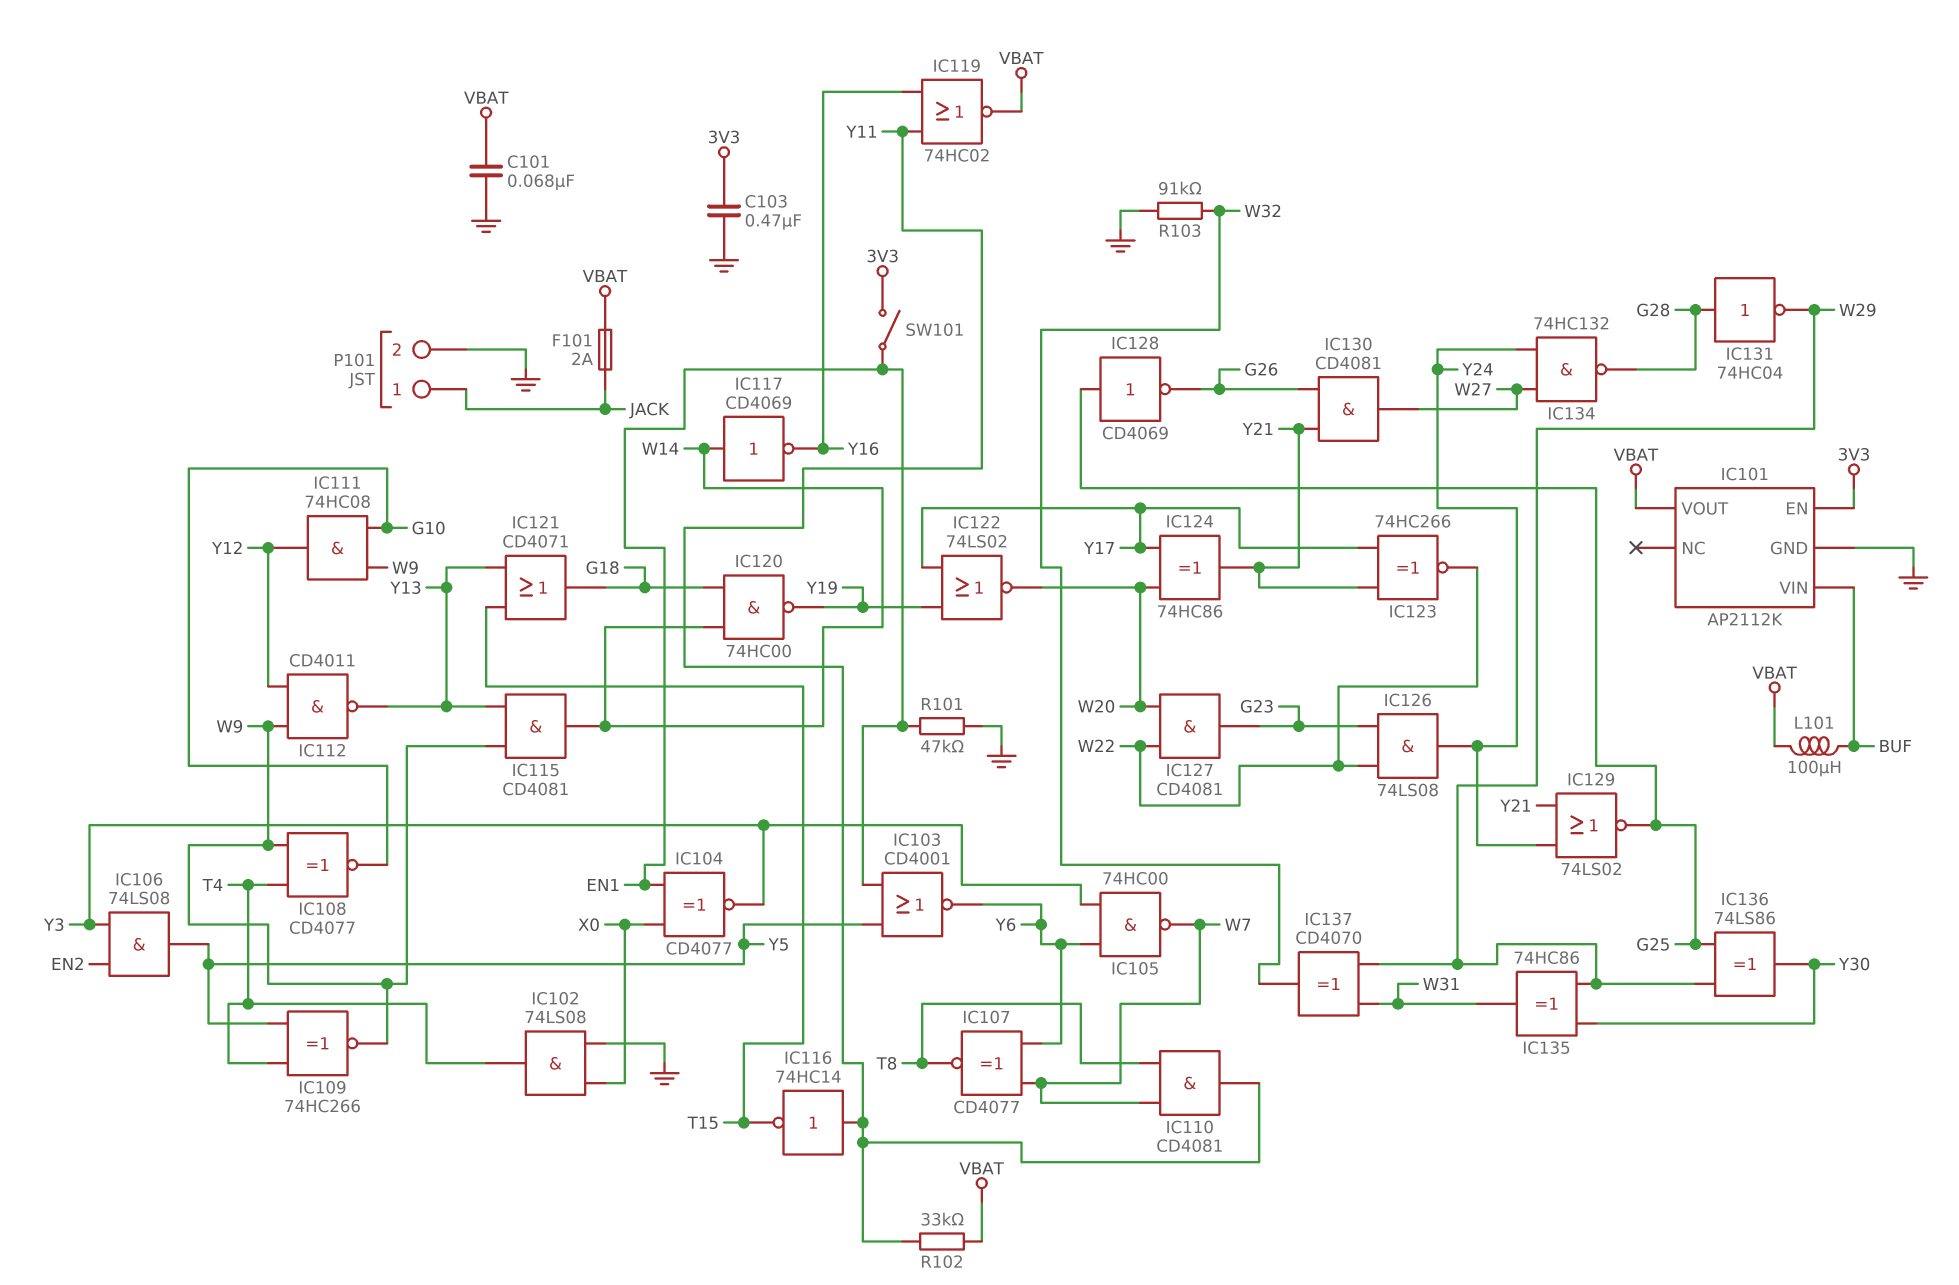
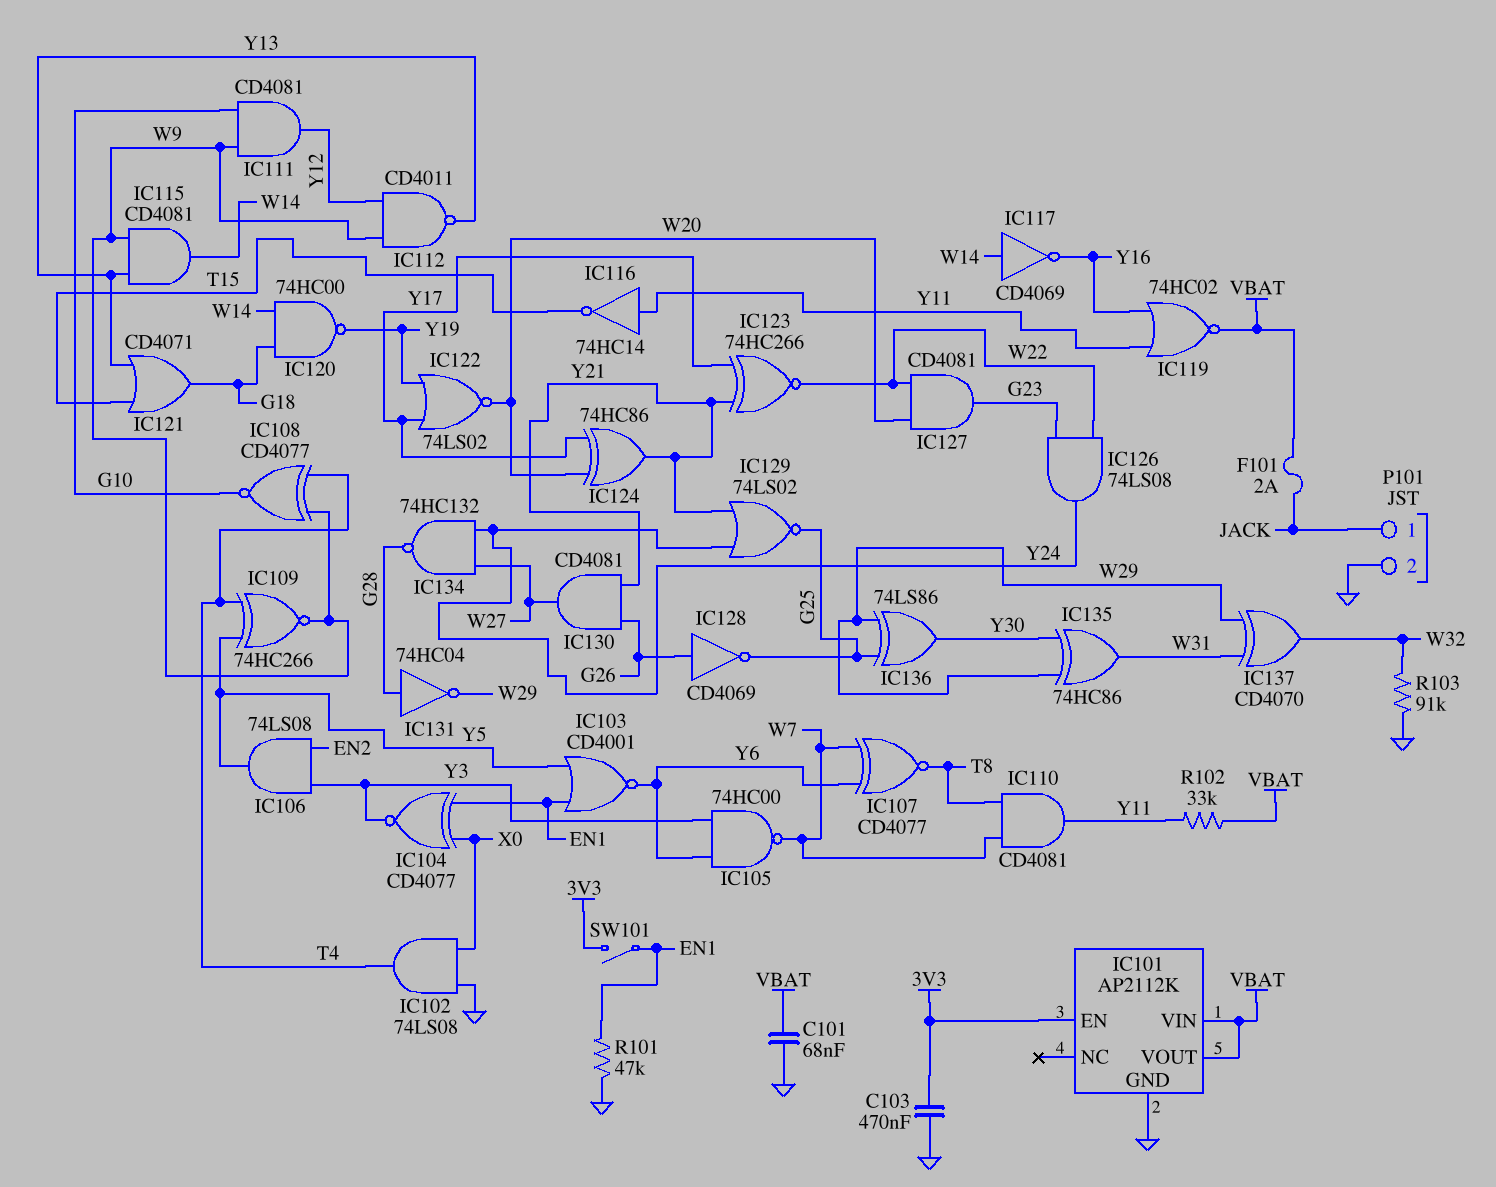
IC101 pin VIN: BUF -> VBAT
IC111: AND 74HC08 (in G10, in W9, out Y12) -> AND CD4081 (in G10, in W9, out Y12)
IC128: NOT CD4069 (in G25, out G26) -> NOT CD4069 (in G26, out G25)
L101: 100uH (BUF, VBAT) -> none

